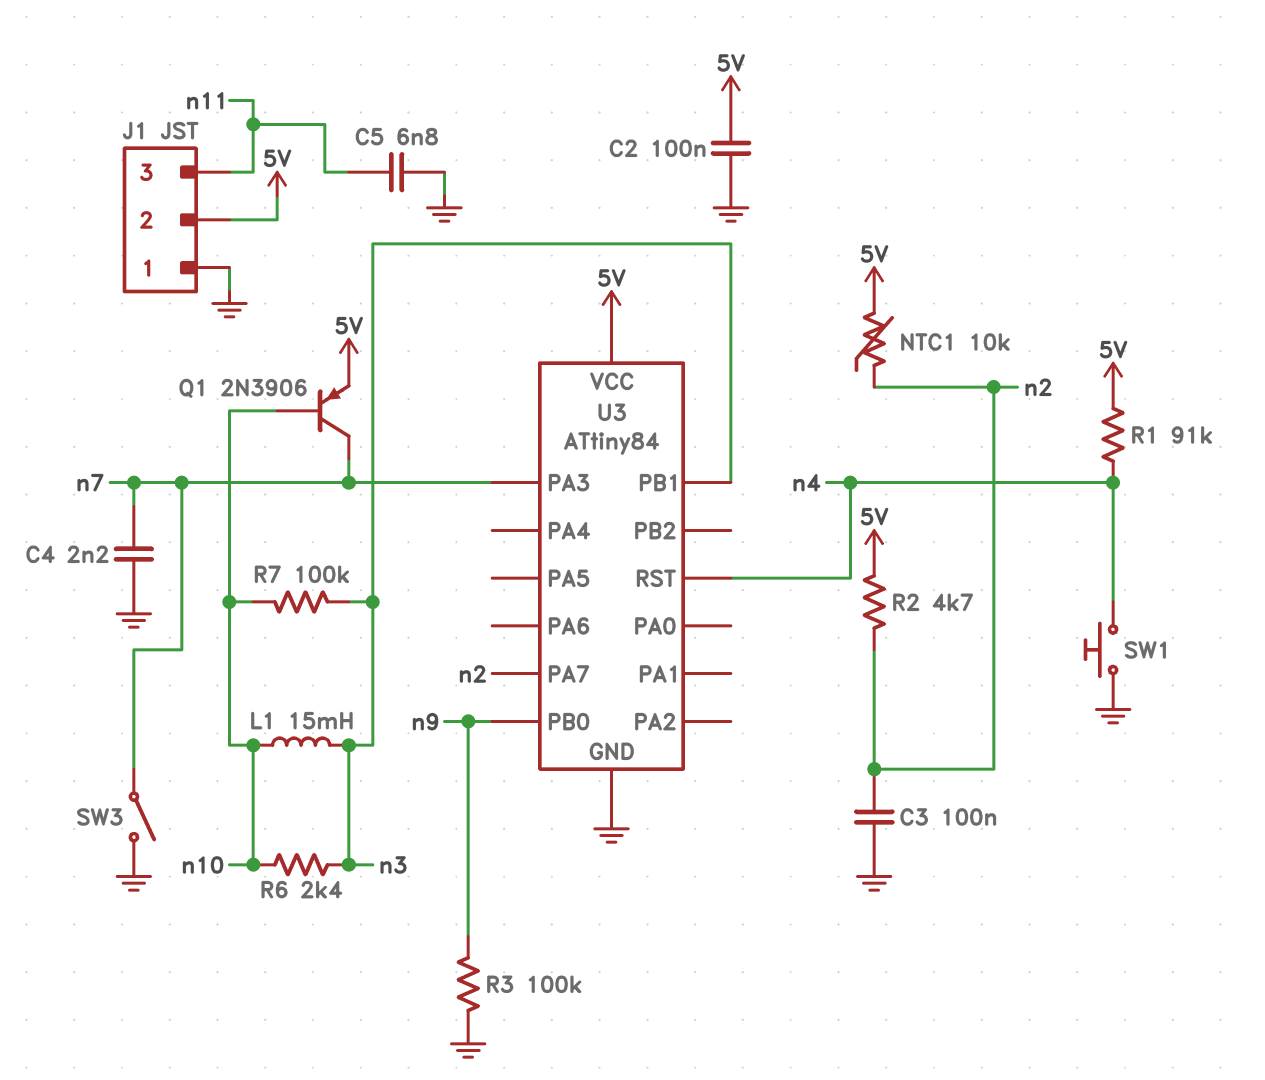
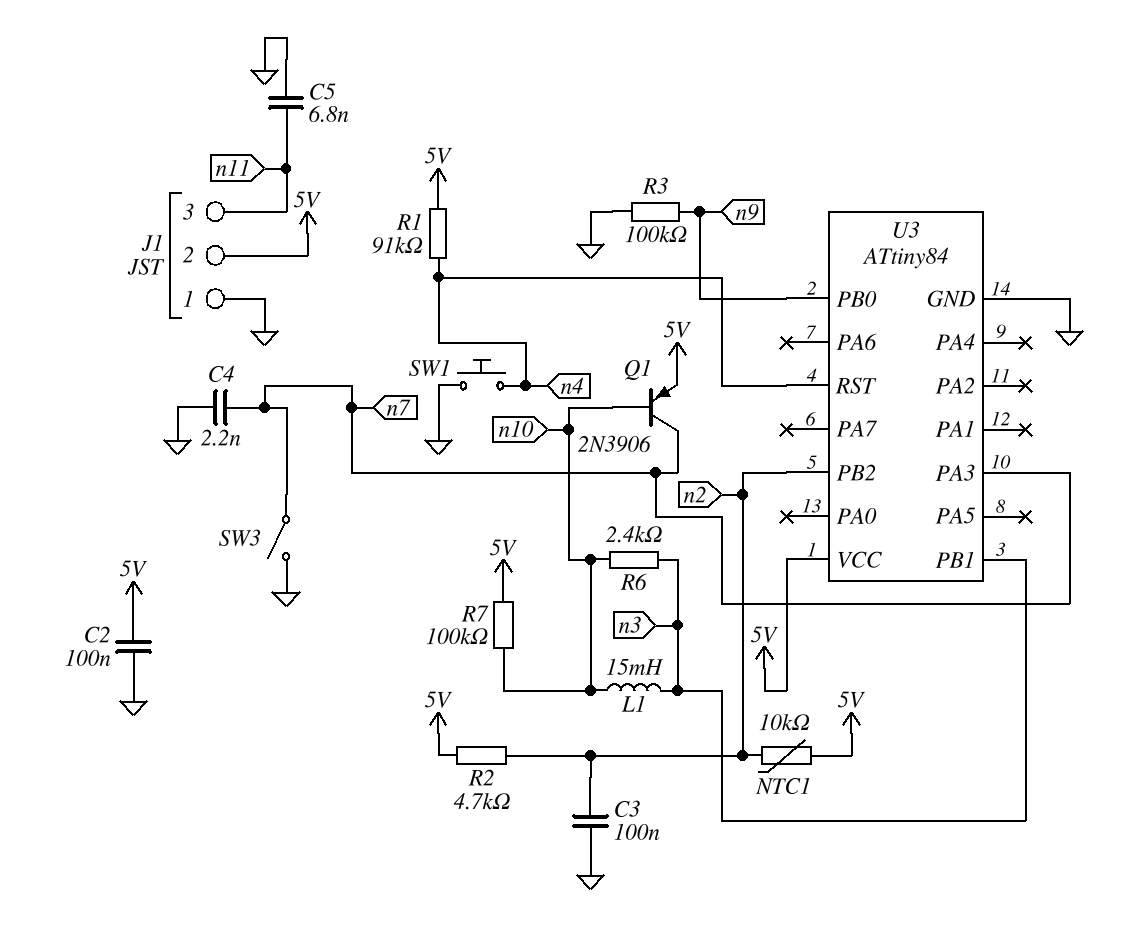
R7: 100k (n3, n10) -> 100k (5V, n10)
U3 pin PA7: n2 -> none
U3 pin PB2: none -> n2

